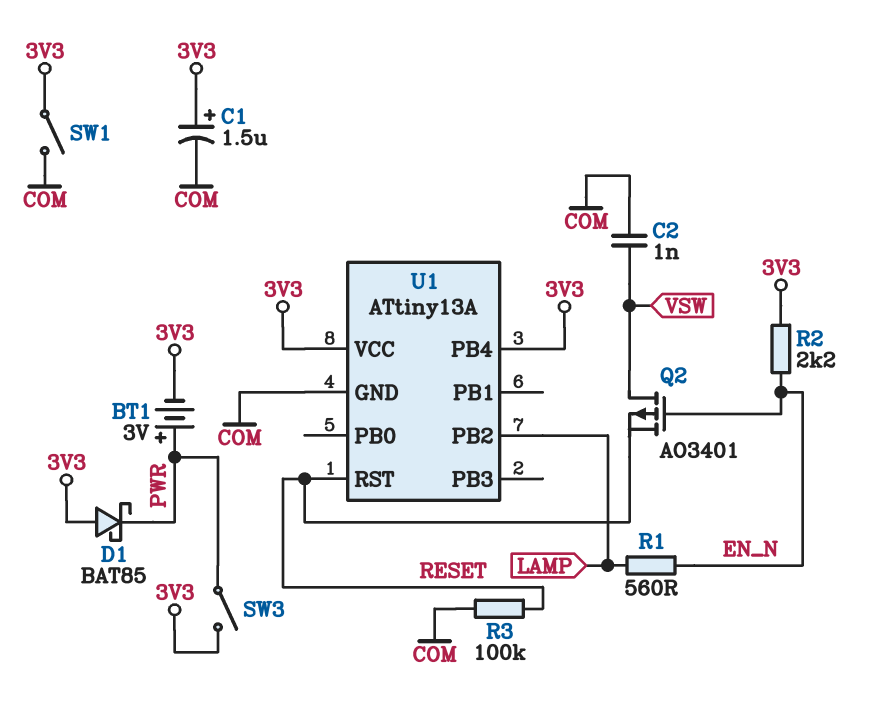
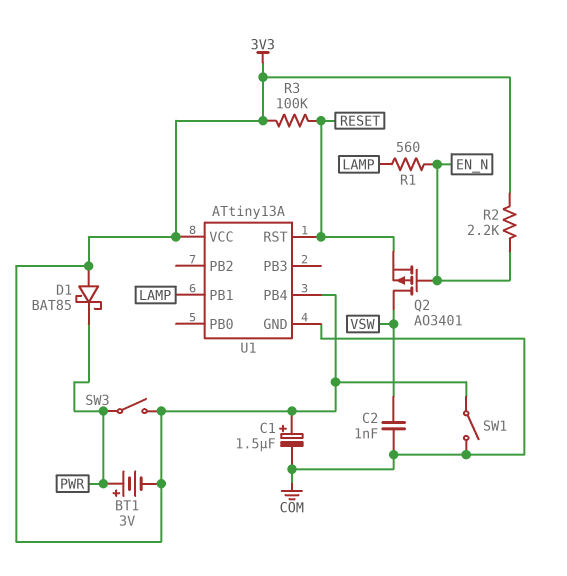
R3: 100k (COM, RESET) -> 100k (3V3, RESET)
U1 pin PB1: none -> LAMP
U1 pin PB2: LAMP -> none

